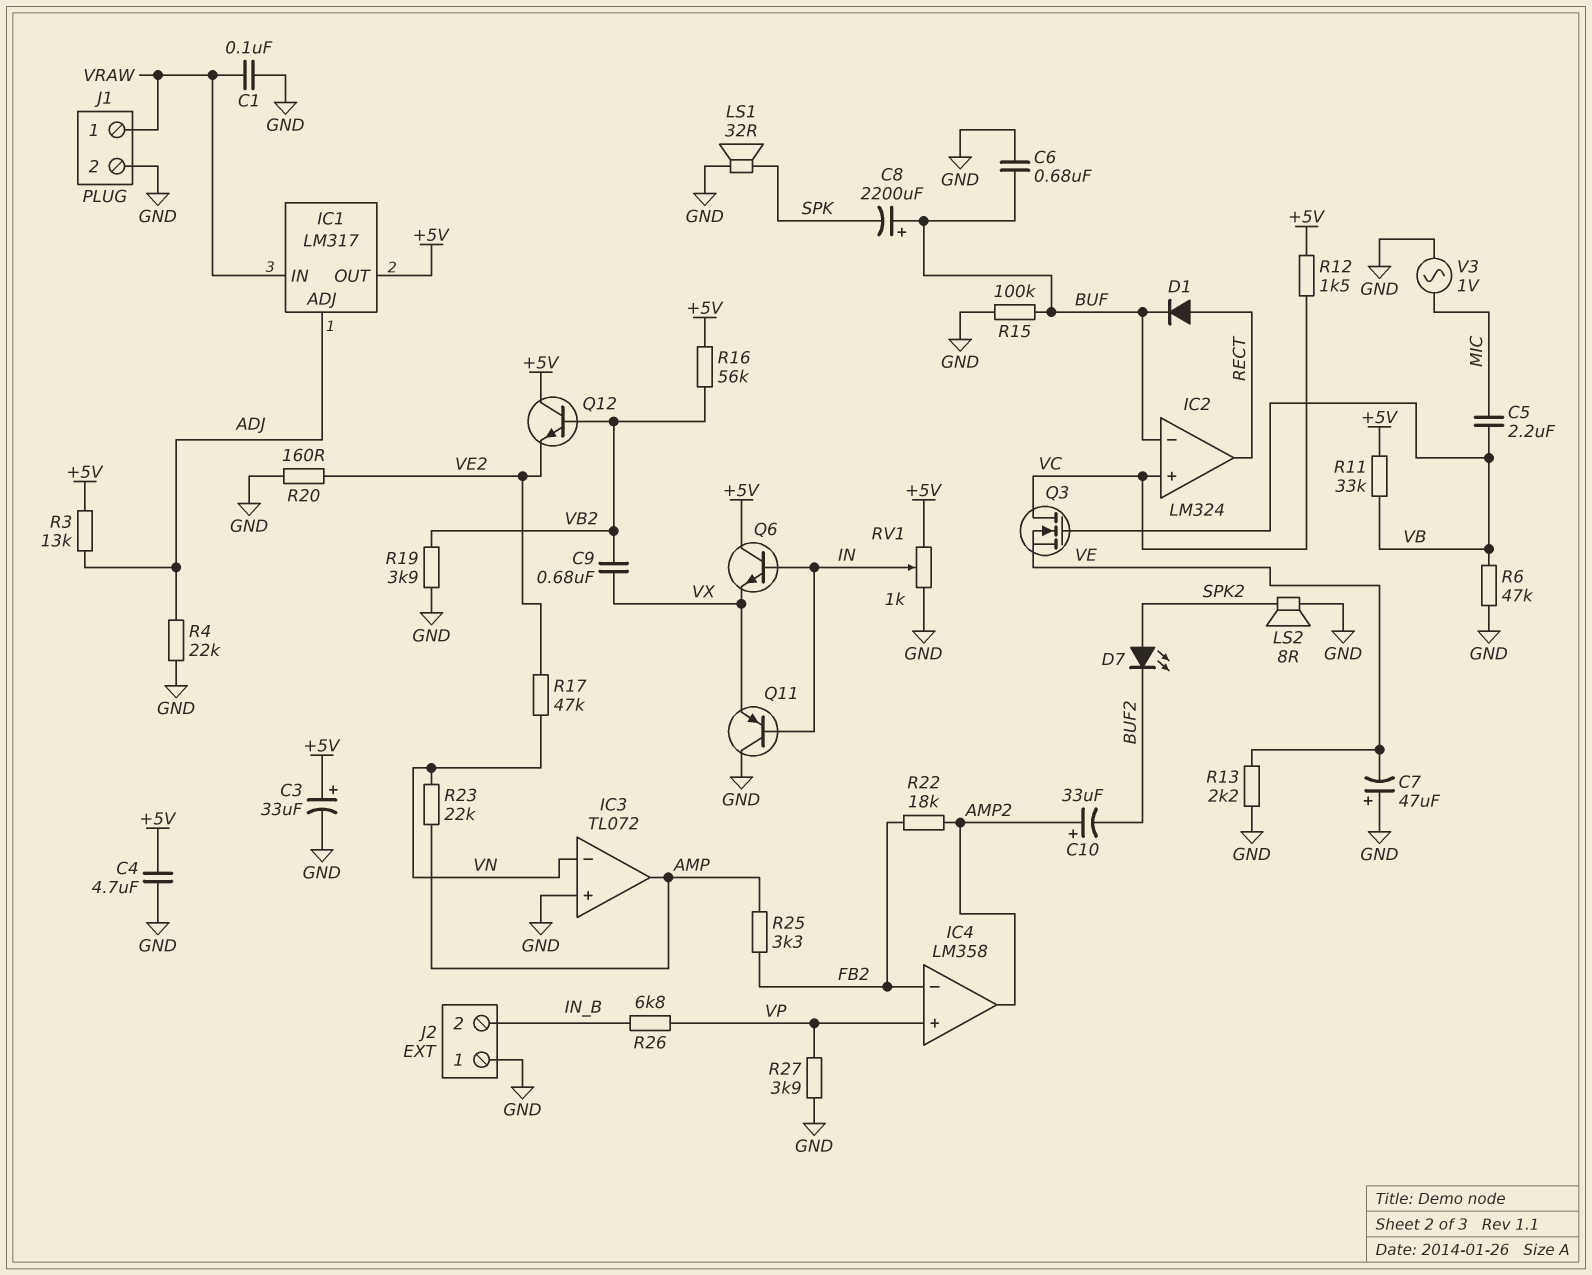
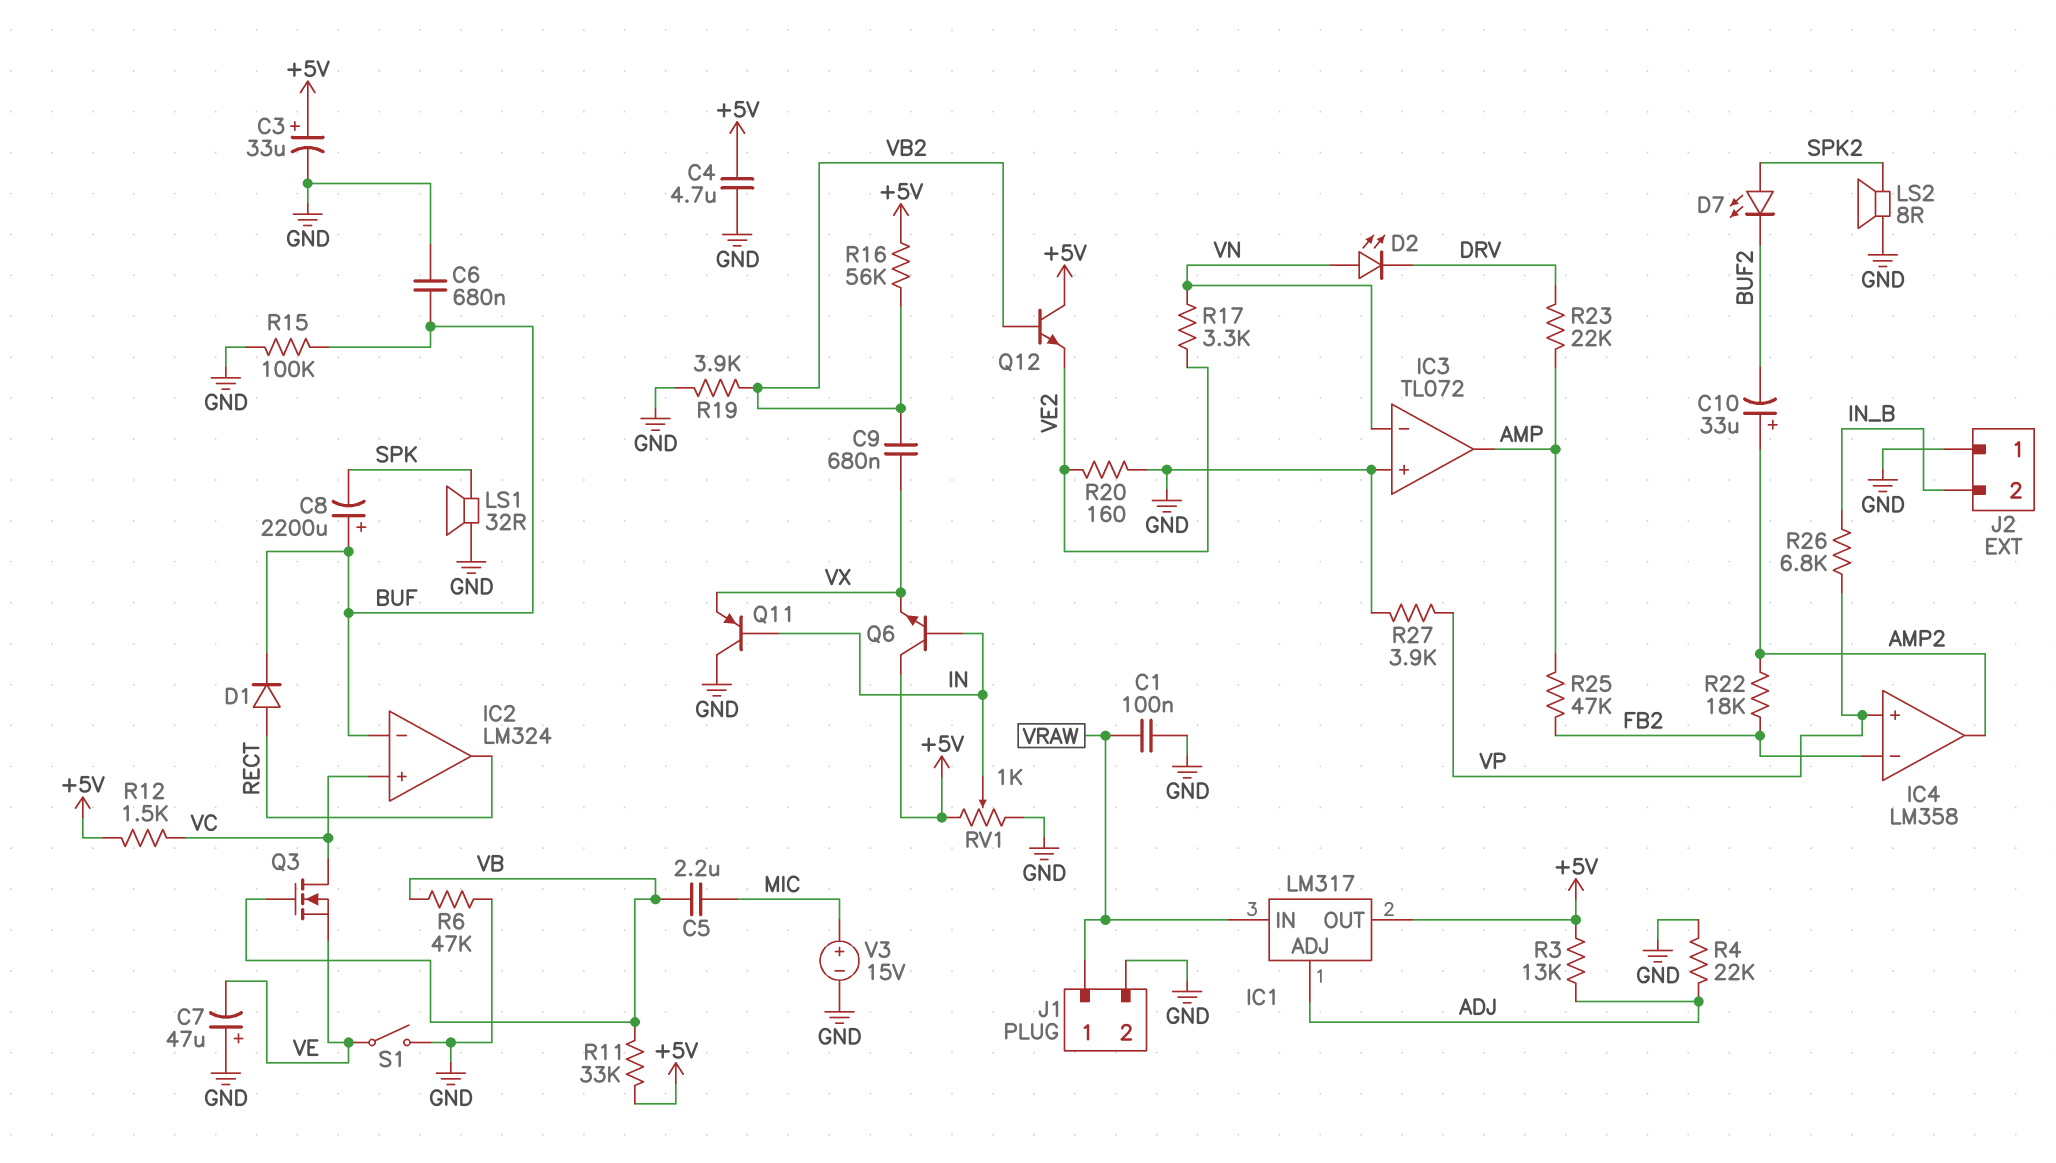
D2: none -> LED (A VN, K DRV)
R13: 2.2k (GND, VE) -> none
R17: 47k (VE2, VN) -> 3.3k (VE2, VN)
R23: 22k (AMP, VN) -> 22k (AMP, DRV)
R25: 3.3k (AMP, FB2) -> 47k (AMP, FB2)
S1: none -> switch (GND, VE)
V3: AC 1V (GND, MIC) -> 15V (plus MIC, minus GND)

